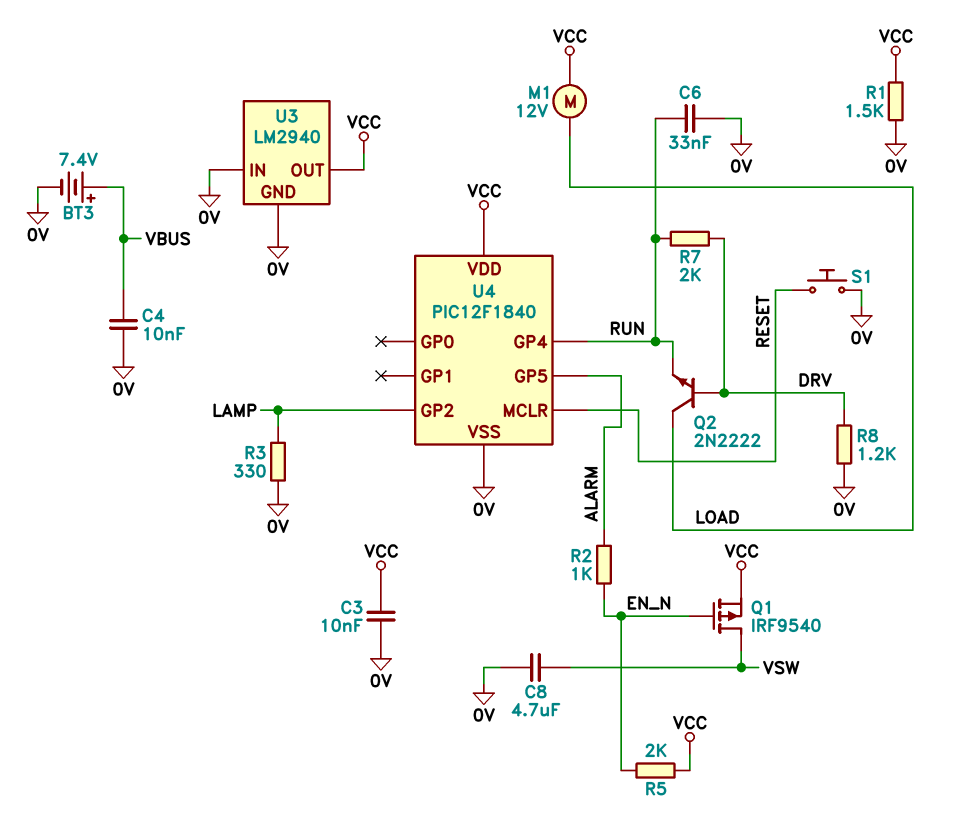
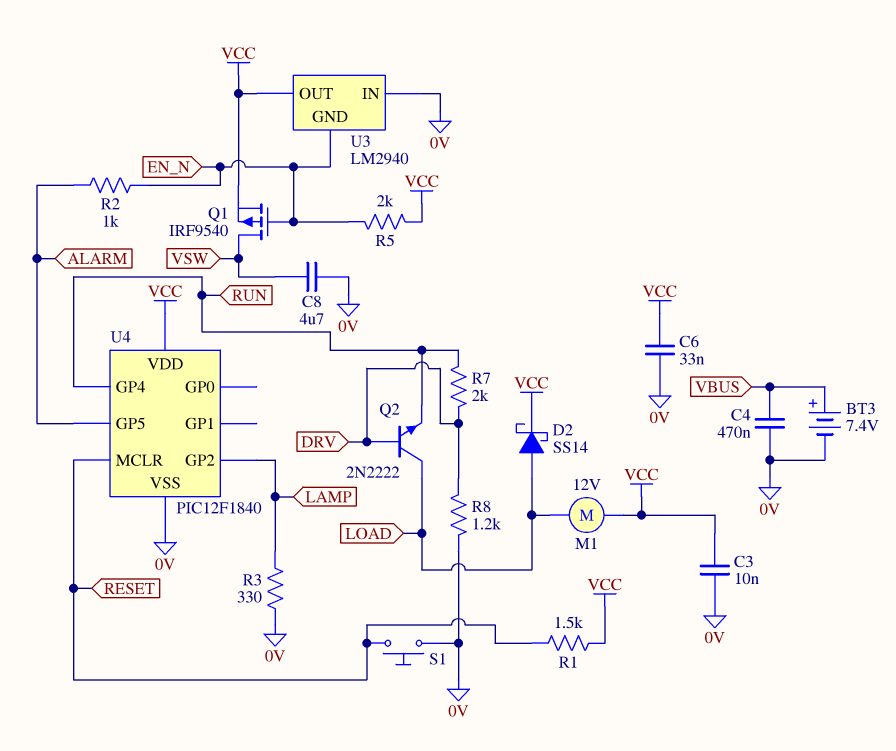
C4: 10nF (0V, VBUS) -> 470nF (0V, VBUS)
C6: 33nF (0V, RUN) -> 33nF (0V, VCC)
D2: none -> schottky SS14 (A LOAD, K VCC)
R1: 1.5k (0V, VCC) -> 1.5k (RESET, VCC)
U3 pin GND: 0V -> EN_N

